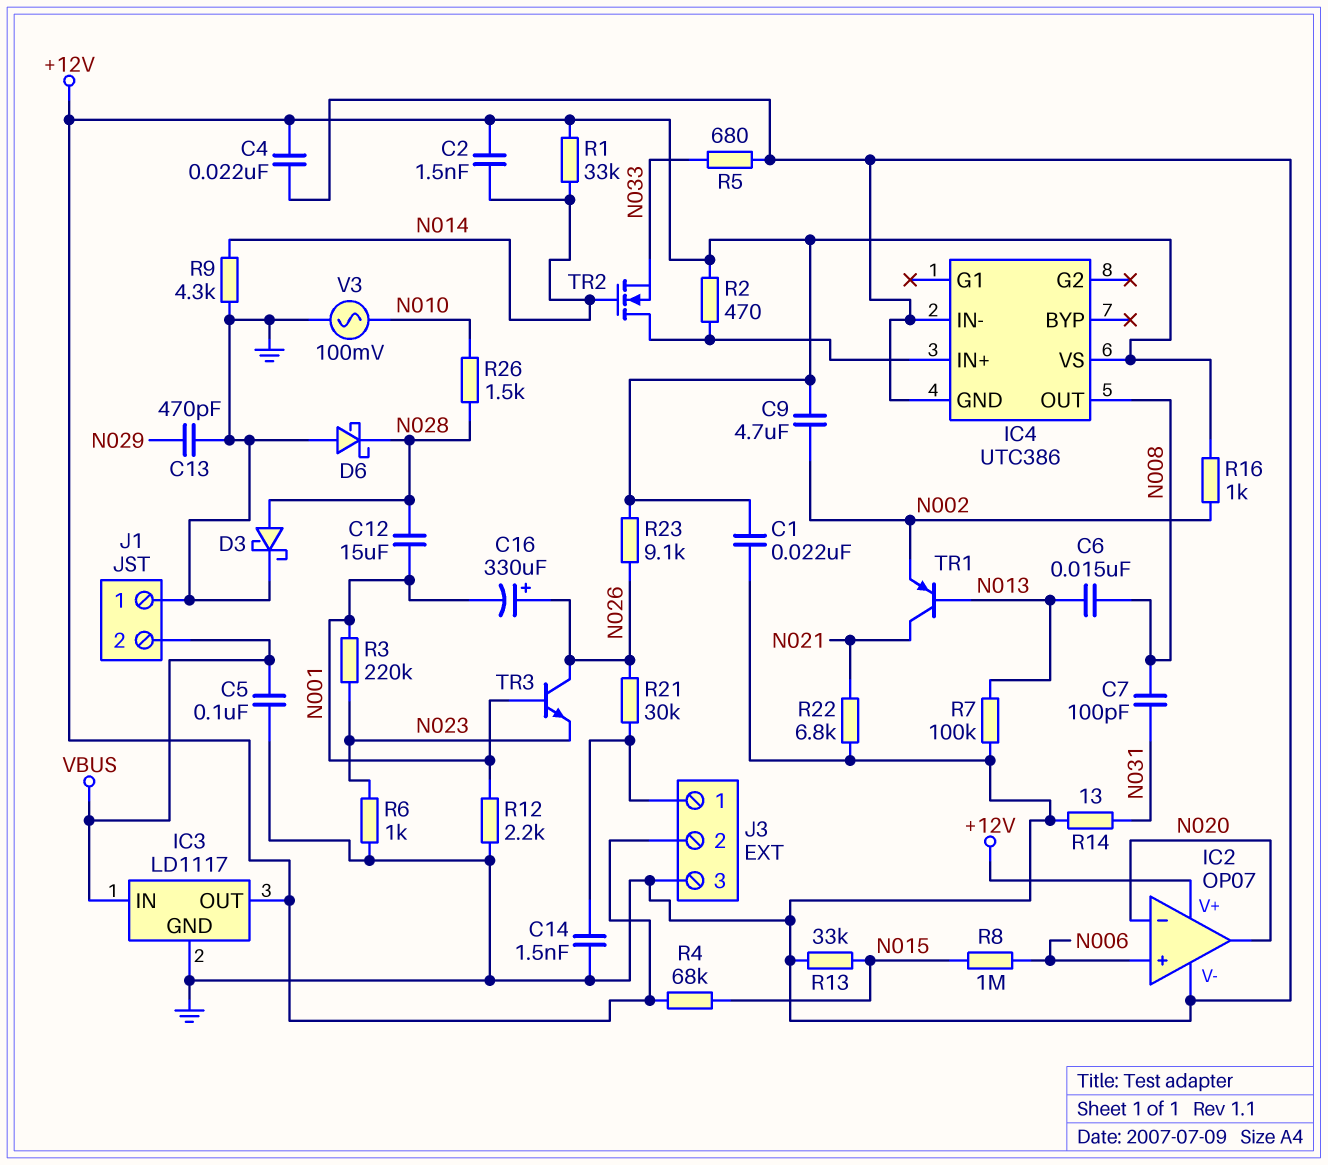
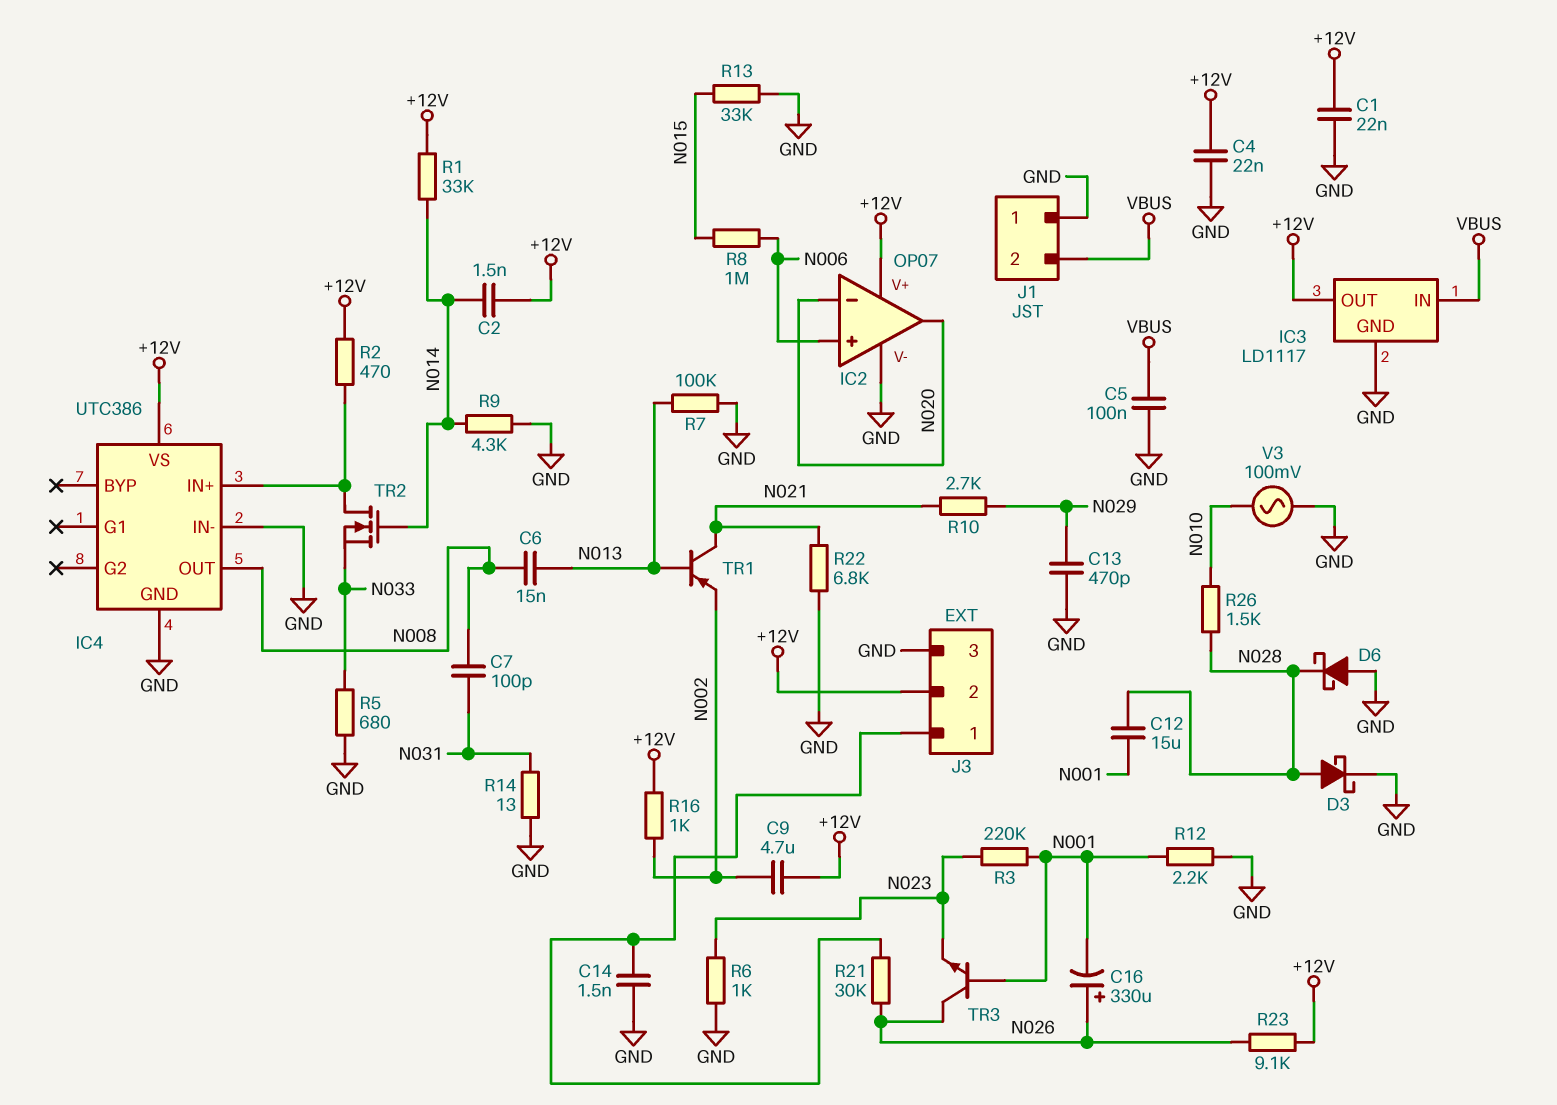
R4: 68k (+12V, N015) -> none
R10: none -> 2.7k (N021, N029)

